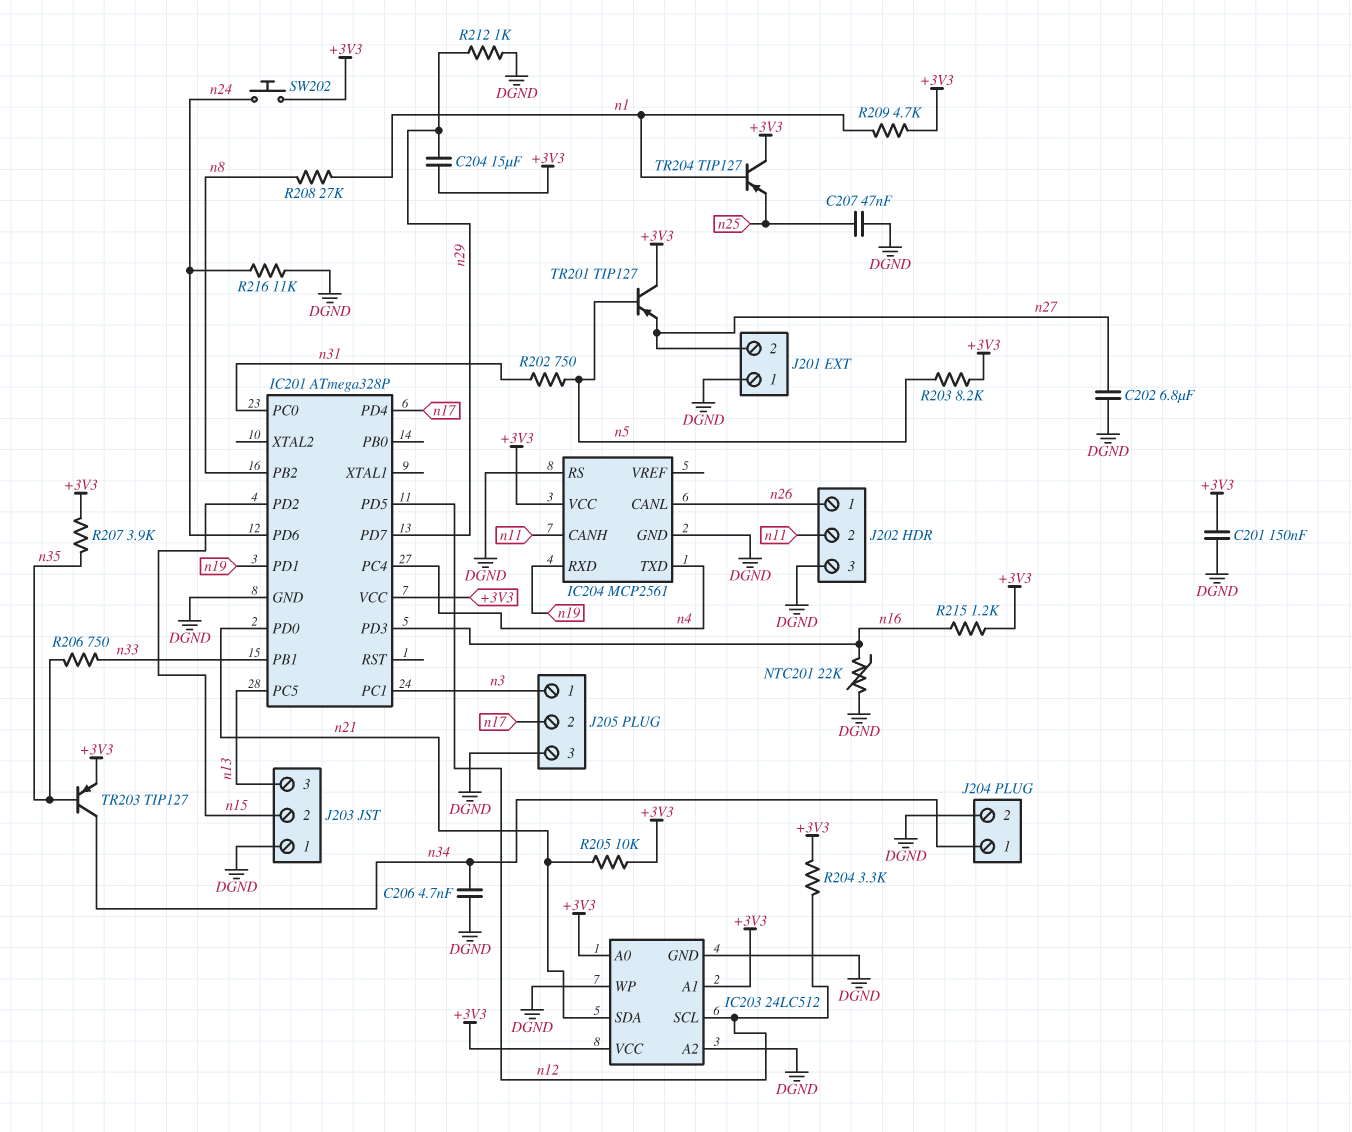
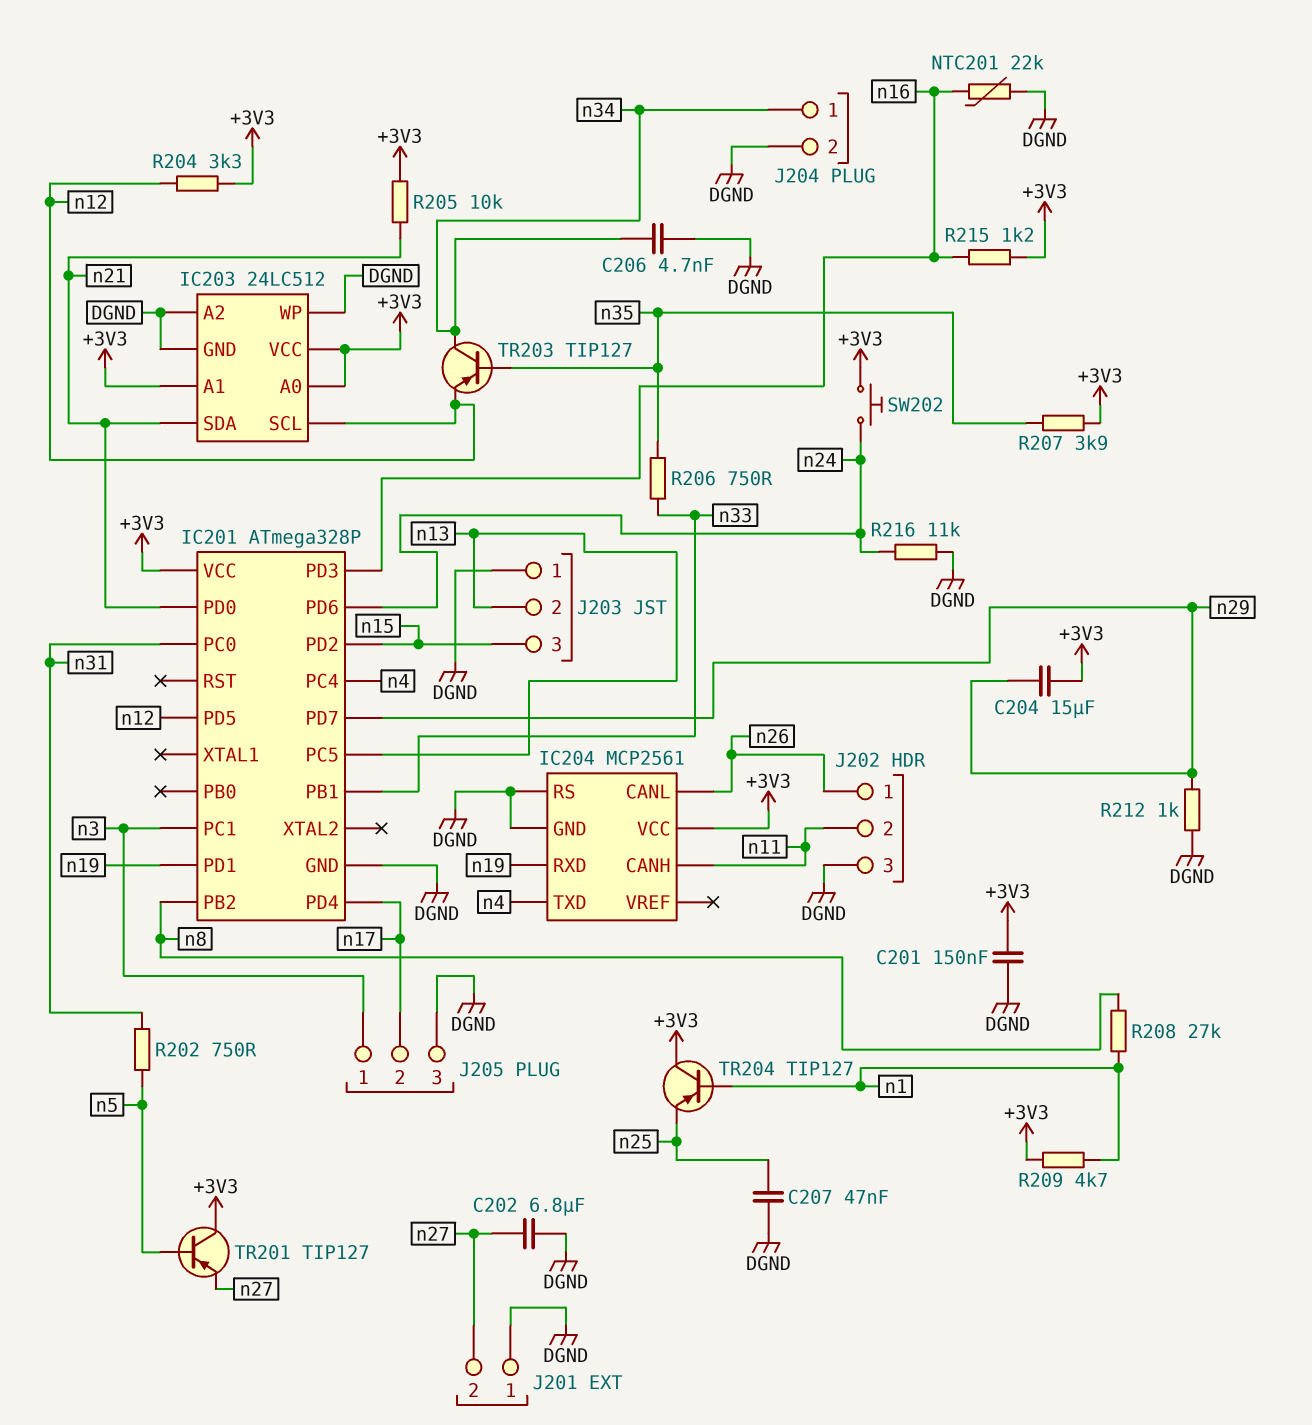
J203 pin 2: n15 -> n13
J203 pin 3: n13 -> n15
R203: 8.2k (+3V3, n5) -> none
TR203: PNP TIP127 (B n35, C n34, E +3V3) -> PNP TIP127 (B n35, C n34, E n12)

